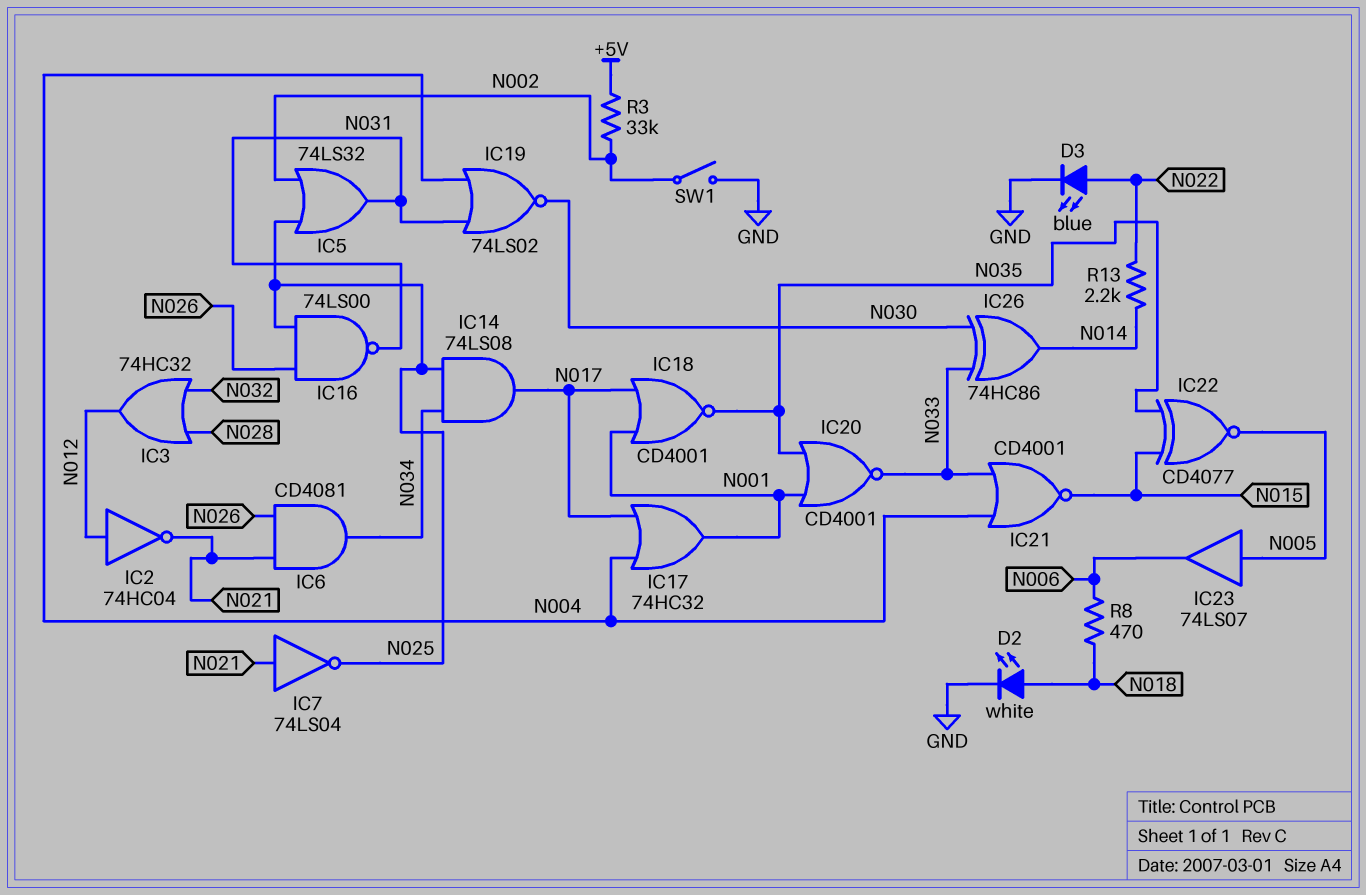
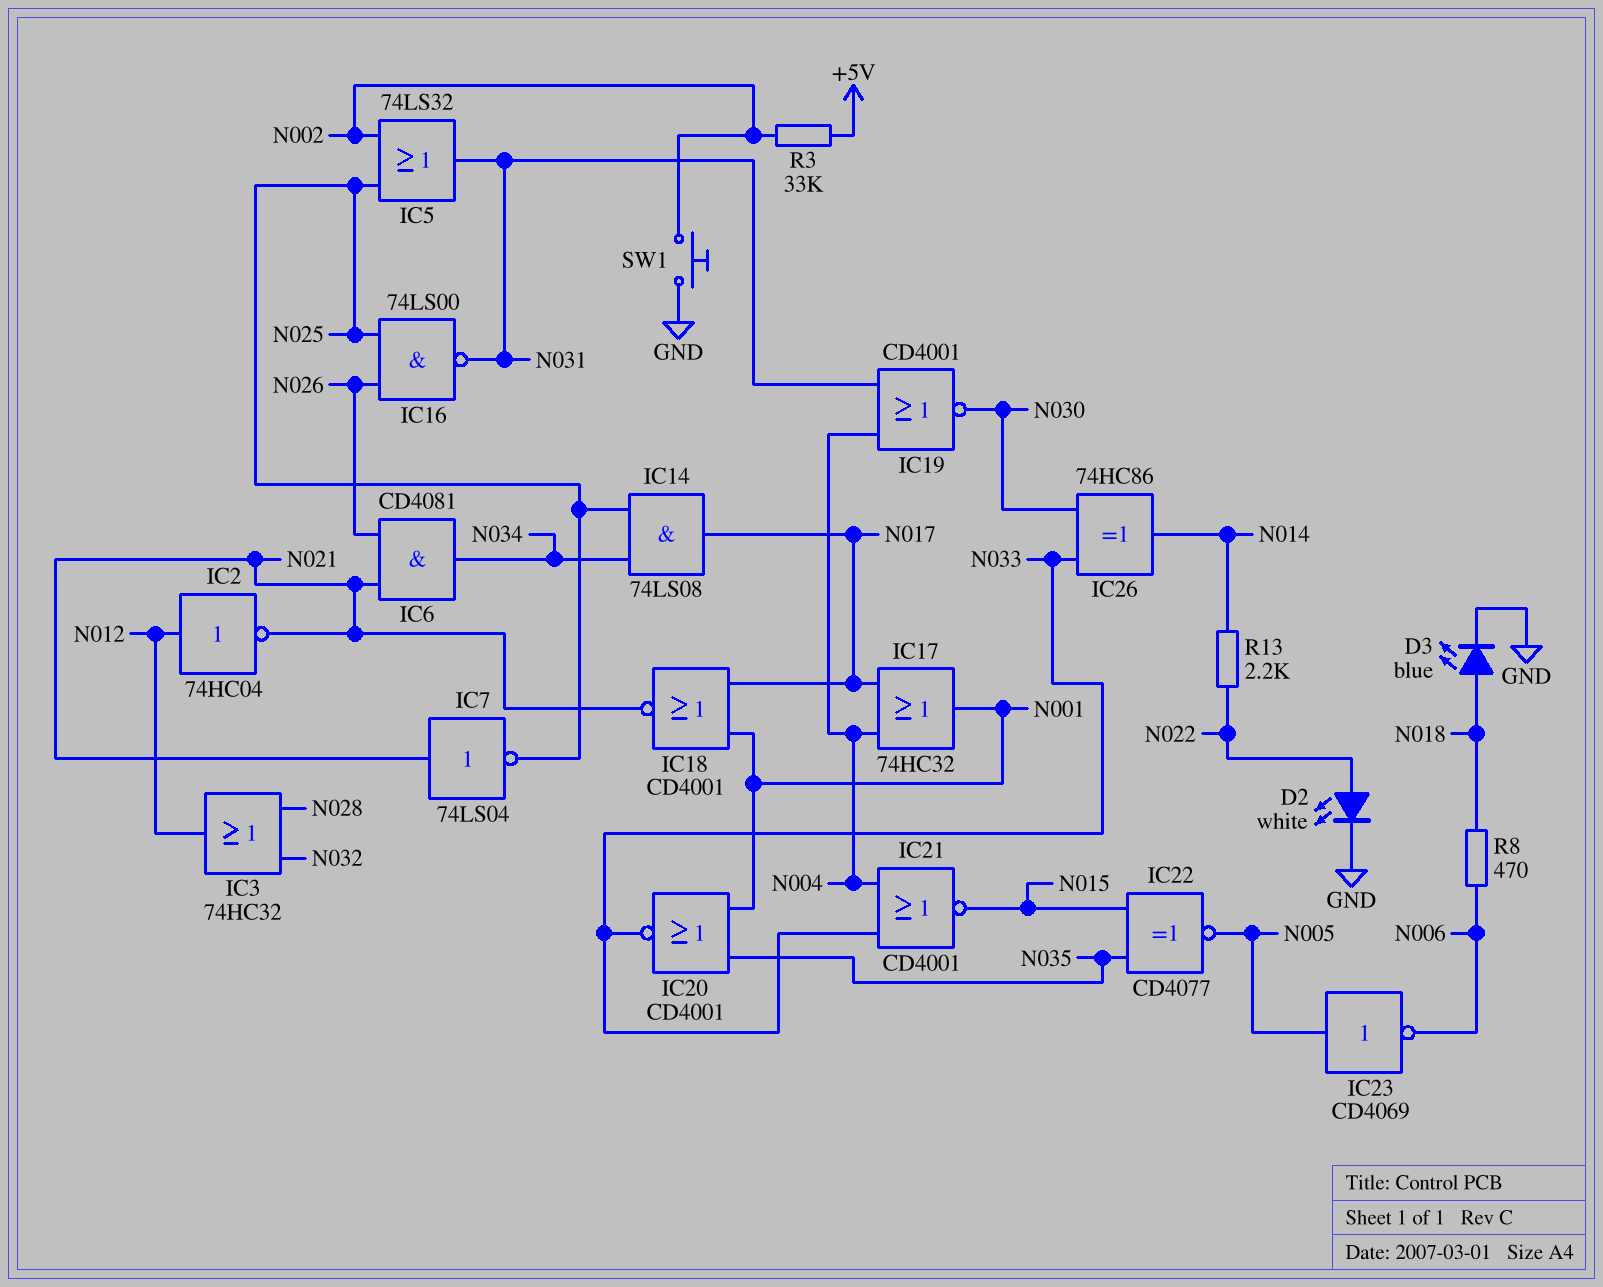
D2: LED white (A N018, K GND) -> LED white (A N022, K GND)
D3: LED blue (A N022, K GND) -> LED blue (A N018, K GND)
IC18: NOR CD4001 (in N001, in N017, out N035) -> NOR CD4001 (in N001, in N017, out N021)
IC19: NOR 74LS02 (in N004, in N031, out N030) -> NOR CD4001 (in N004, in N031, out N030)
IC23: buffer 74LS07 (in N005, out N006) -> NOT CD4069 (in N005, out N006)
SW1: switch (GND, N002) -> button (GND, N002)

